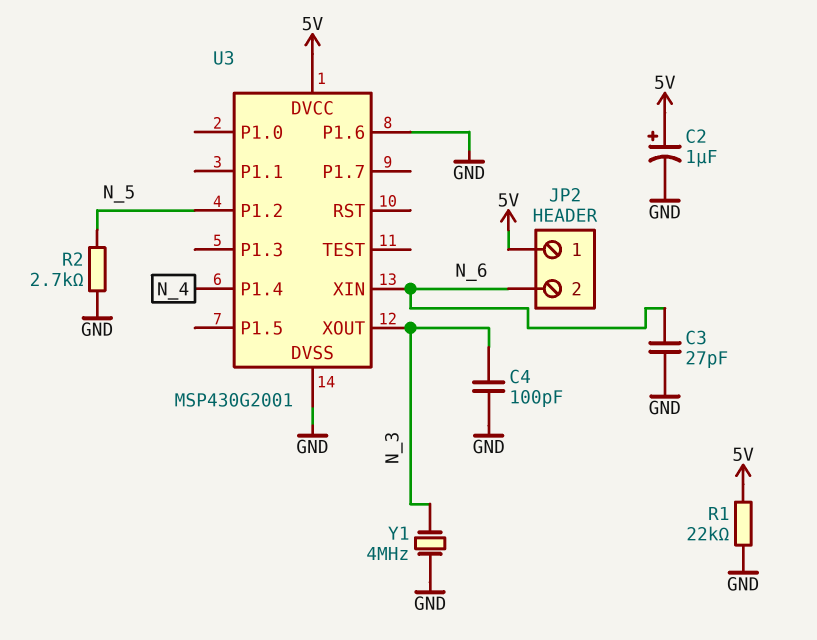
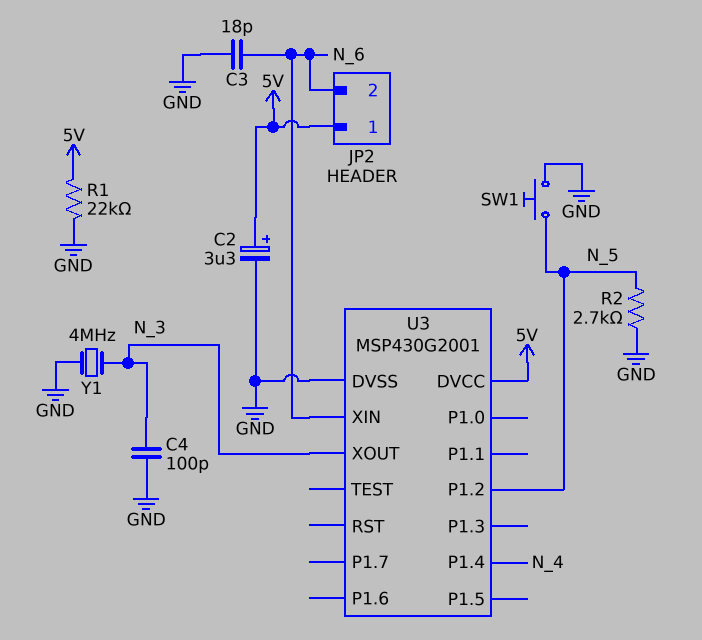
C2: 1uF (plus 5V, minus GND) -> 3.3uF (plus 5V, minus GND)
C3: 27pF (GND, N_6) -> 18pF (GND, N_6)
SW1: none -> button (GND, N_5)
U3 pin P1.6: GND -> none

